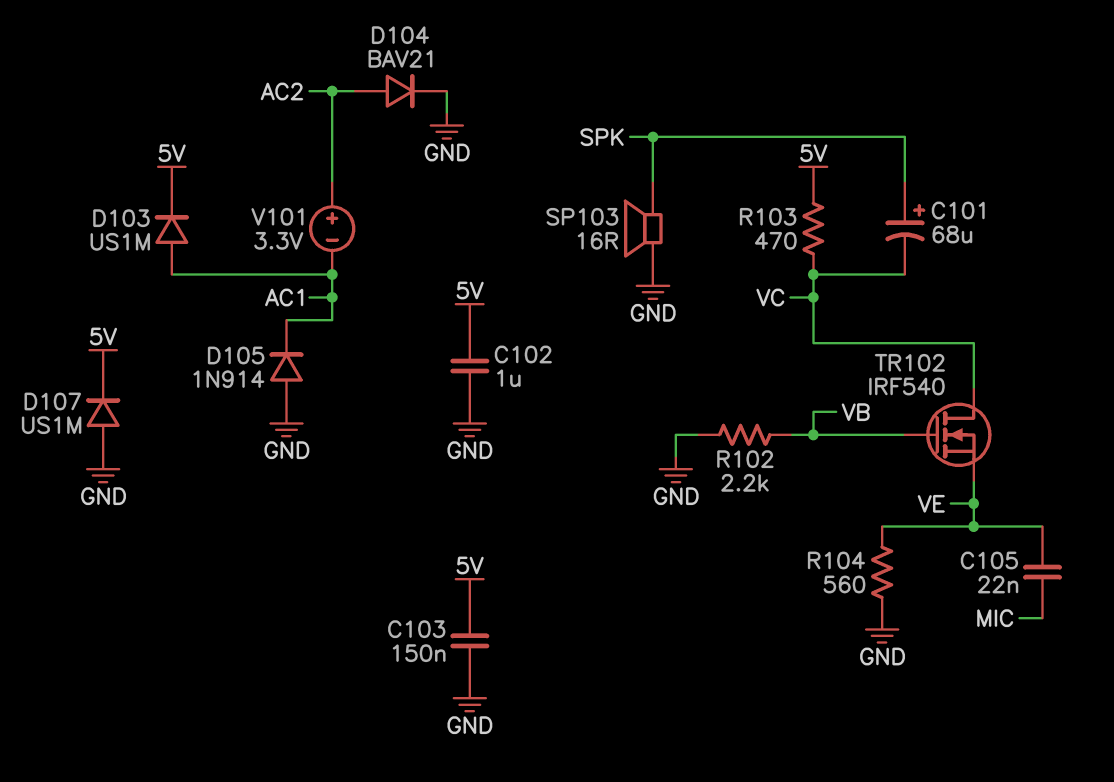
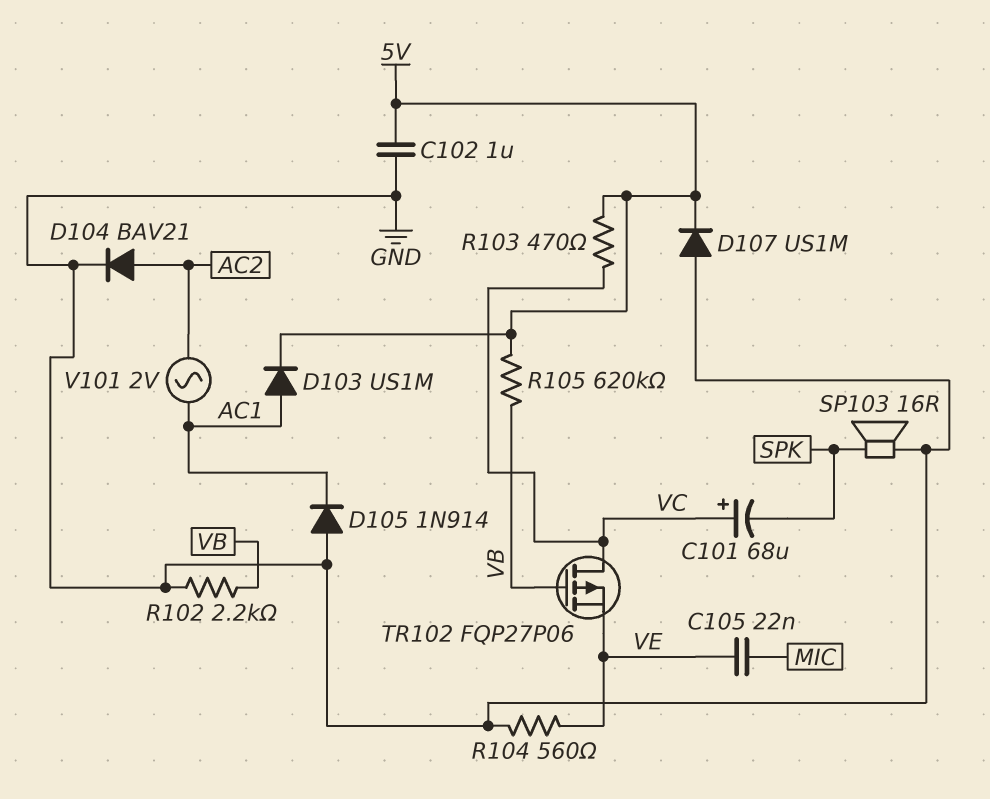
C101: 68uF (plus SPK, minus VC) -> 68uF (plus VC, minus SPK)
C103: 150nF (5V, GND) -> none
R105: none -> 620k (5V, VB)
TR102: NMOS IRF540 (G VB, D VC, S VE) -> PMOS FQP27P06 (G VB, D VC, S VE)
V101: 3.3V (plus AC2, minus AC1) -> AC 2V (AC1, AC2)

